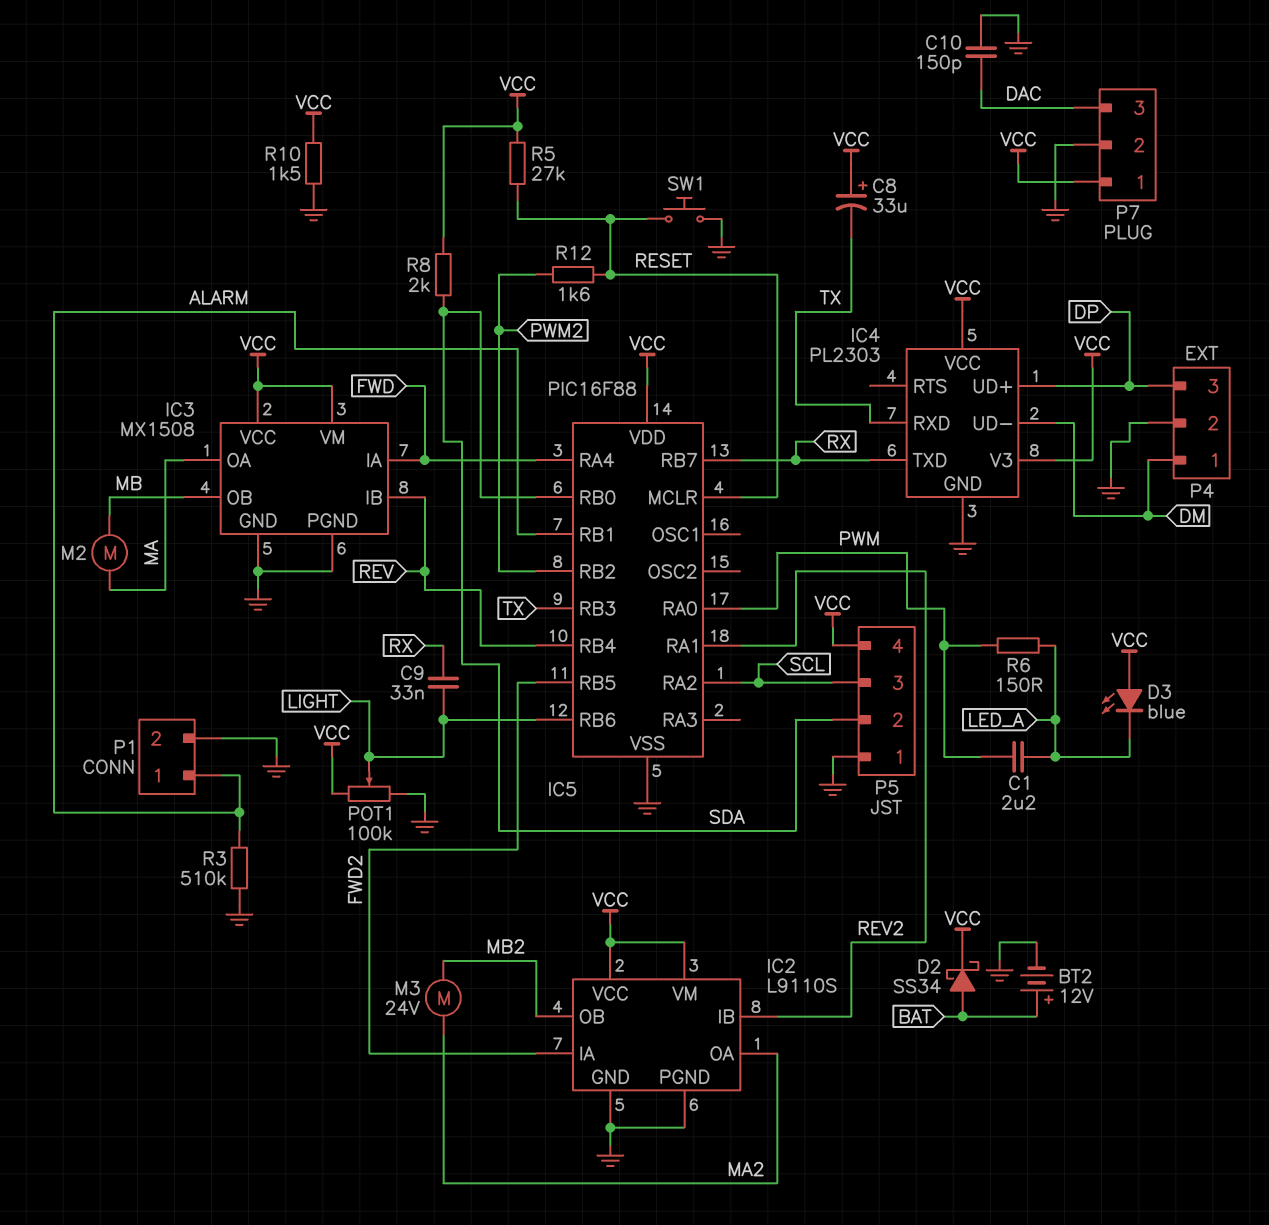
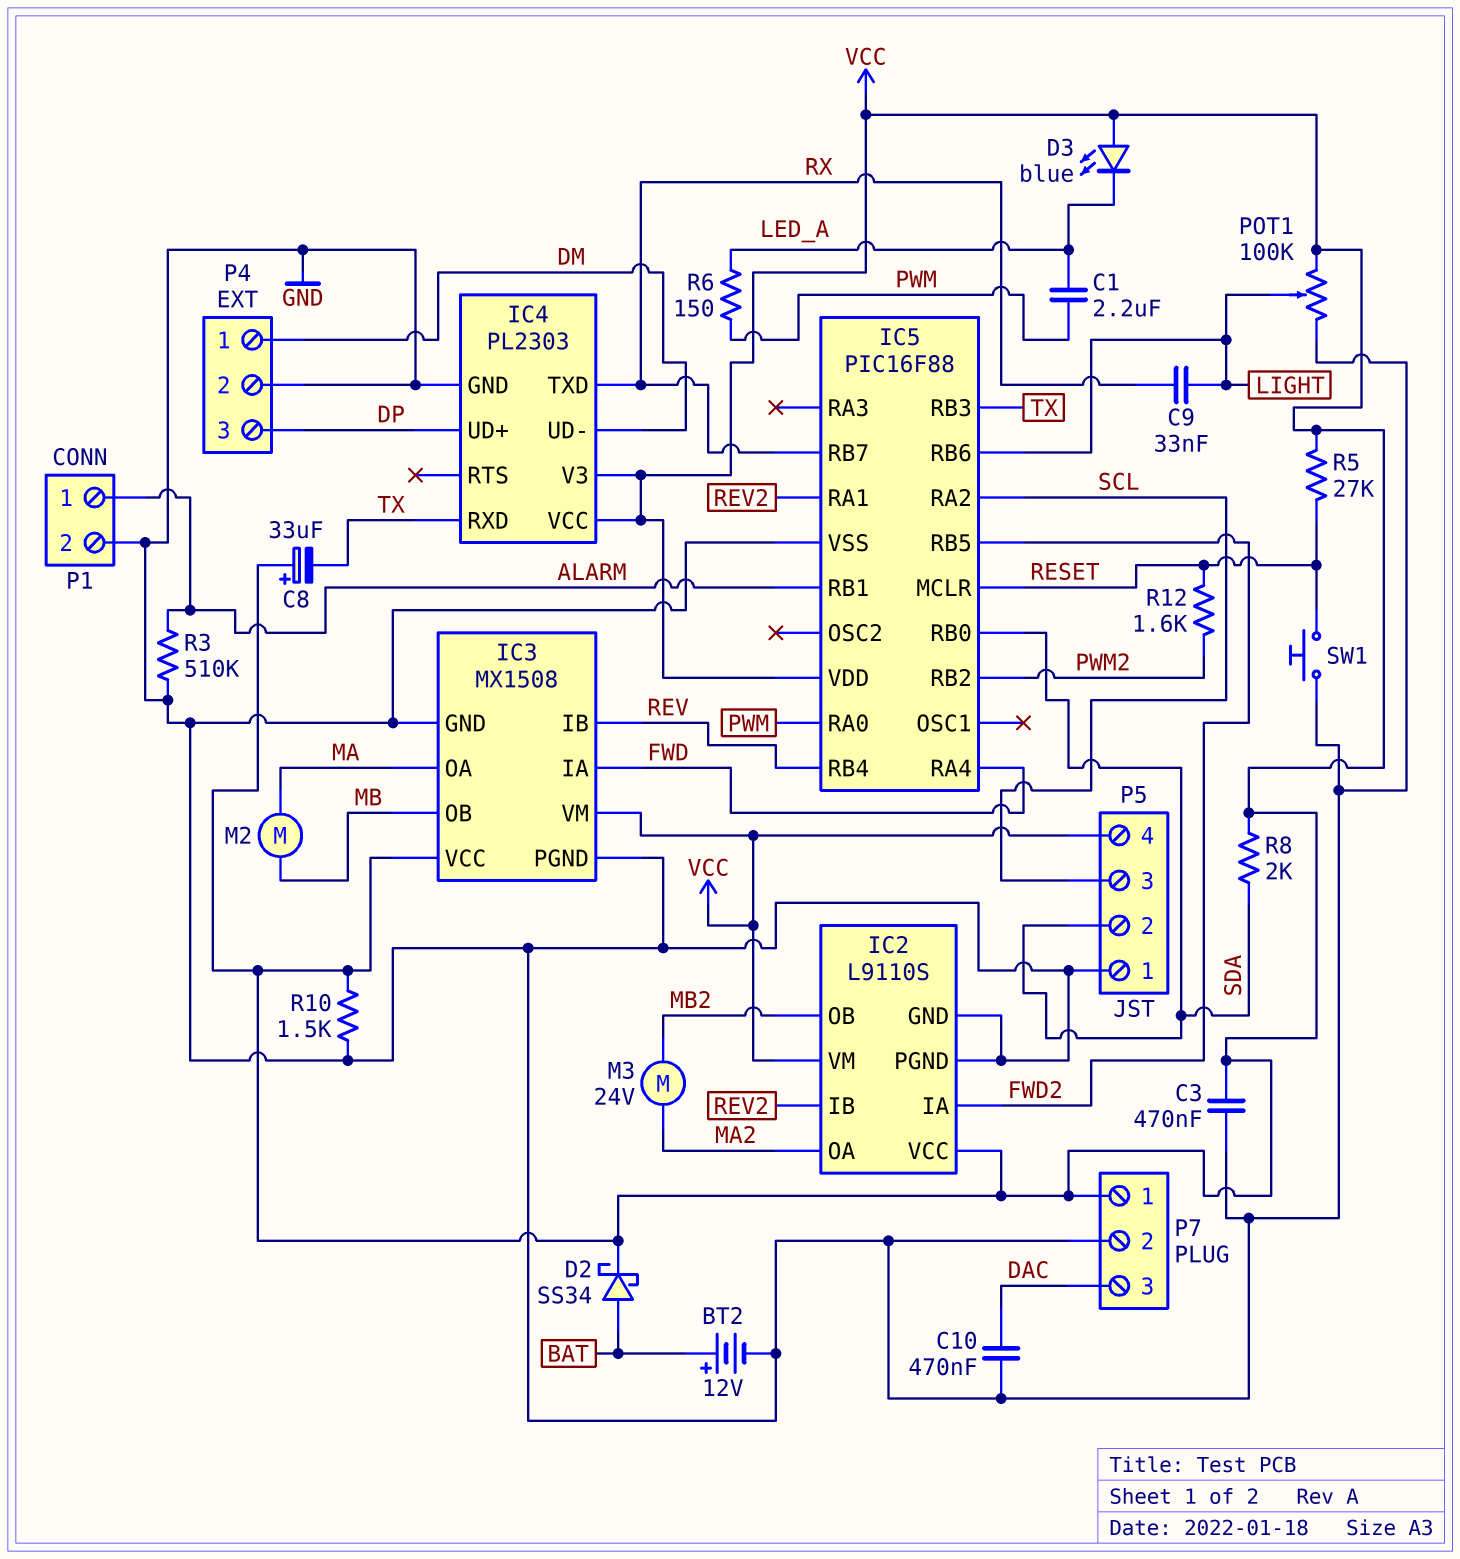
C3: none -> 470nF (GND, VCC)
C10: 150pF (DAC, GND) -> 470nF (DAC, GND)

